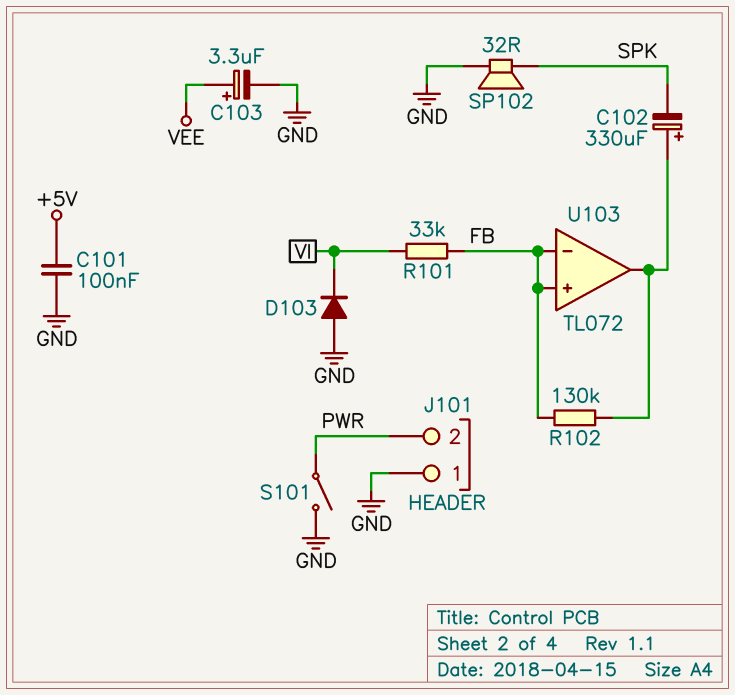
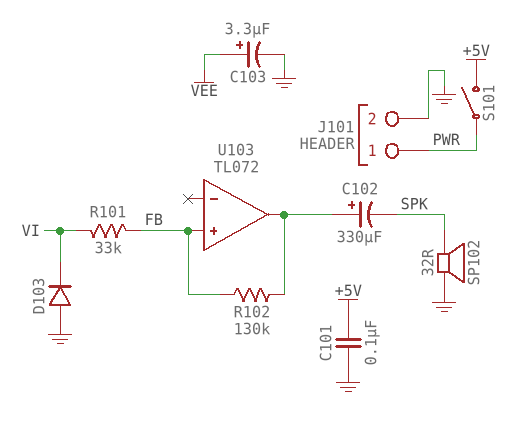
J101 pin 1: GND -> PWR
J101 pin 2: PWR -> GND
S101: switch (GND, PWR) -> switch (+5V, PWR)
U103 pin in-: FB -> none

